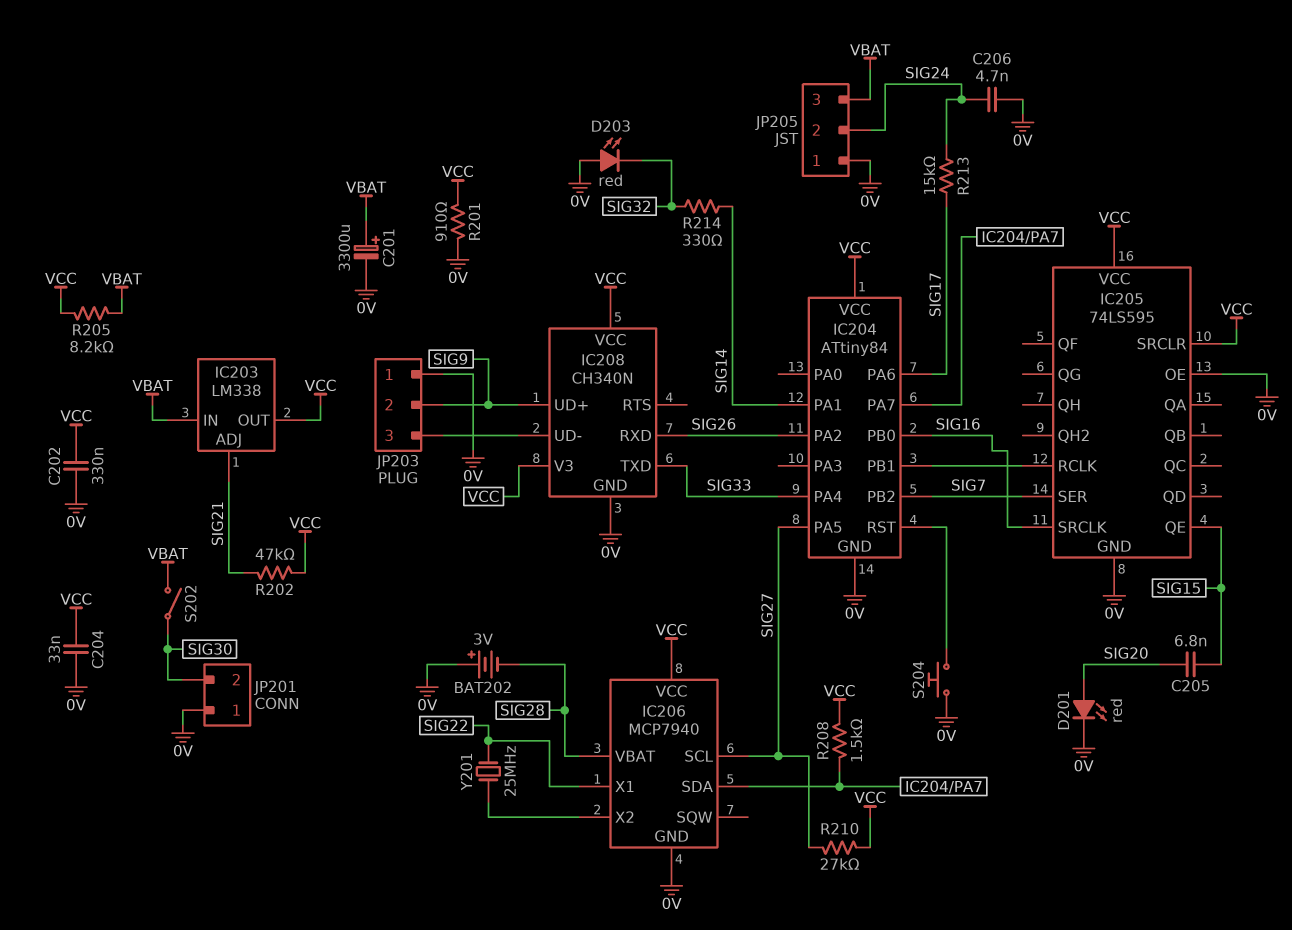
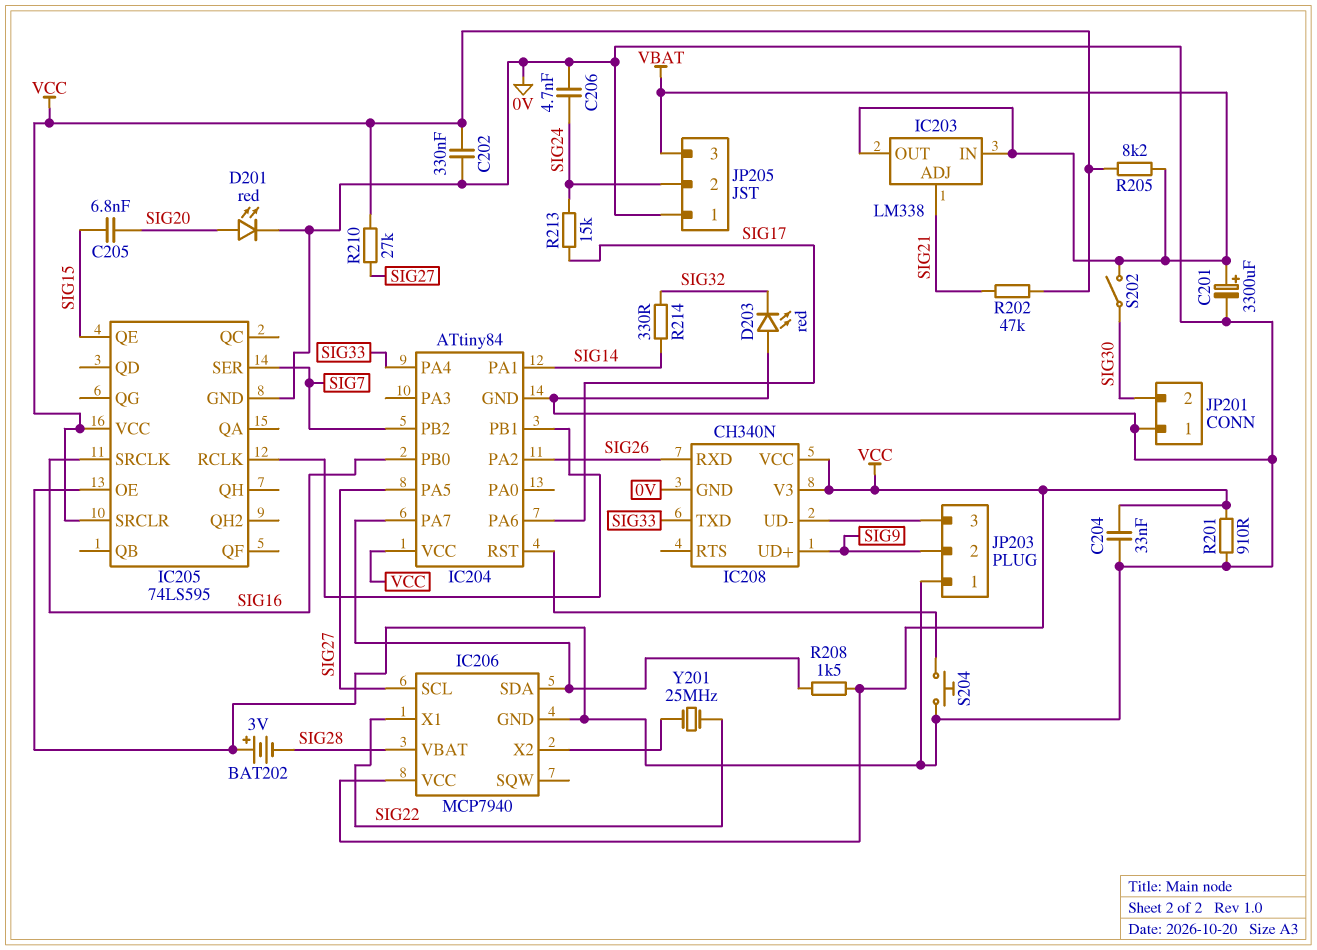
IC203 pin OUT: VCC -> VBAT

